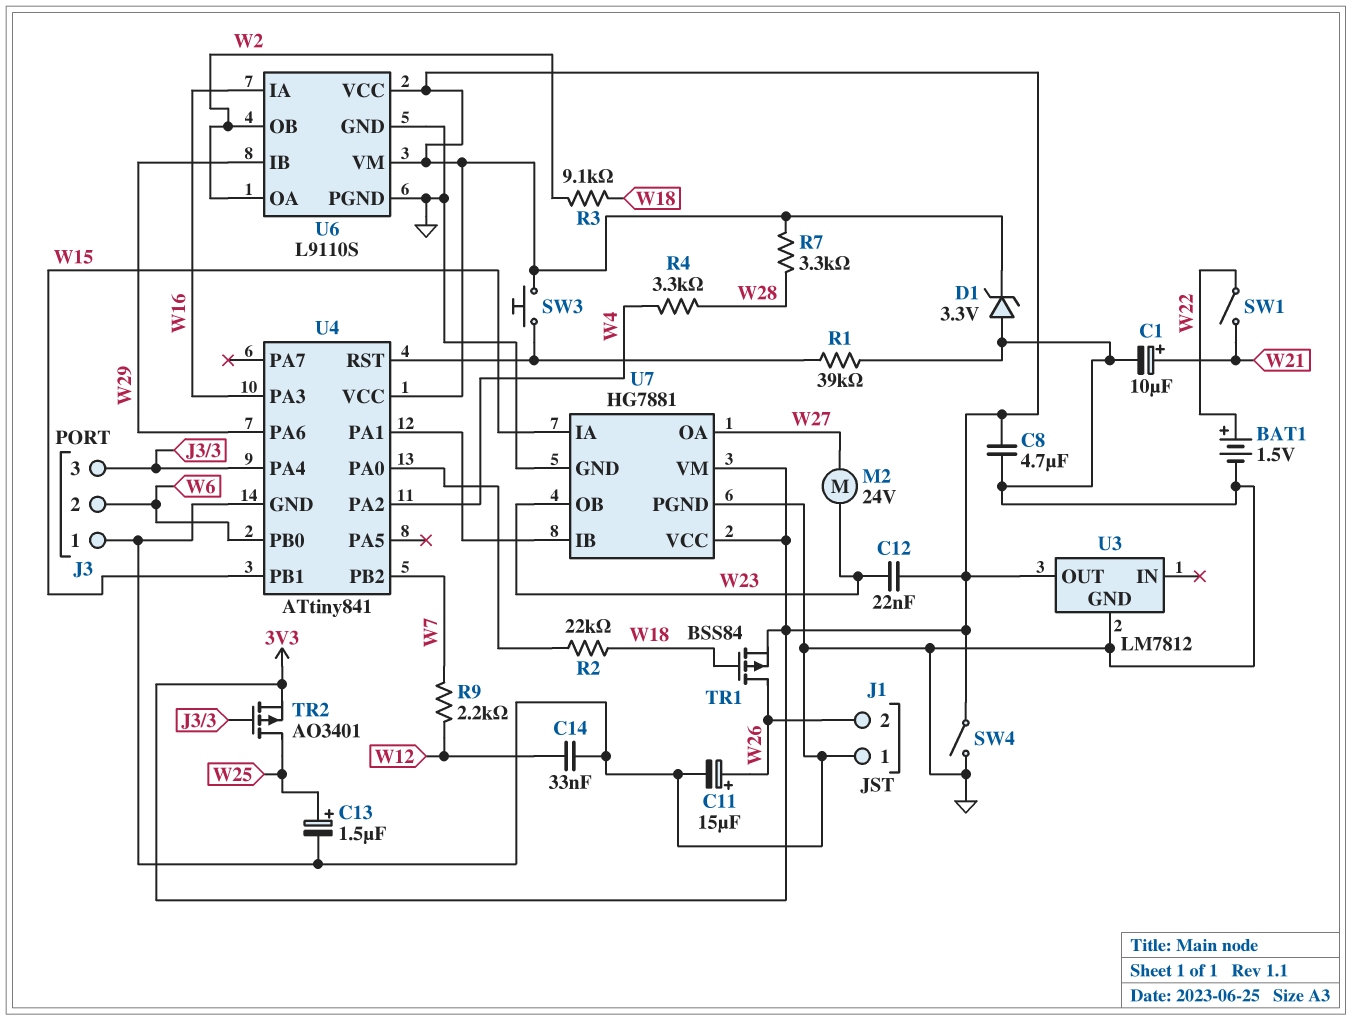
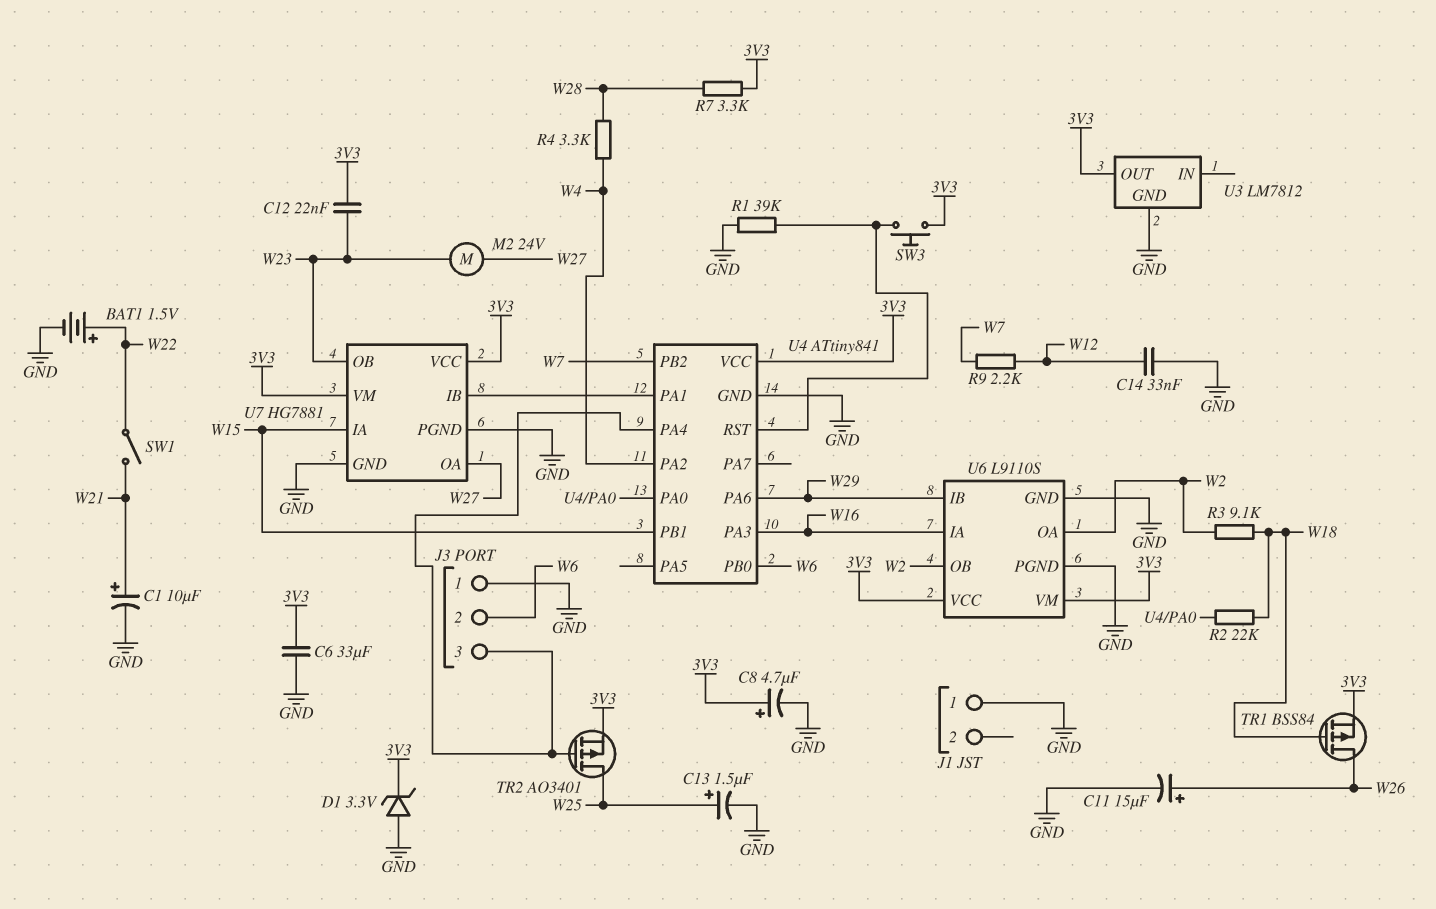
C6: none -> 33uF (3V3, GND)
C8: 4.7uF (3V3, GND) -> 4.7uF (plus 3V3, minus GND)
J1 pin 2: W26 -> none
SW4: switch (3V3, GND) -> none

